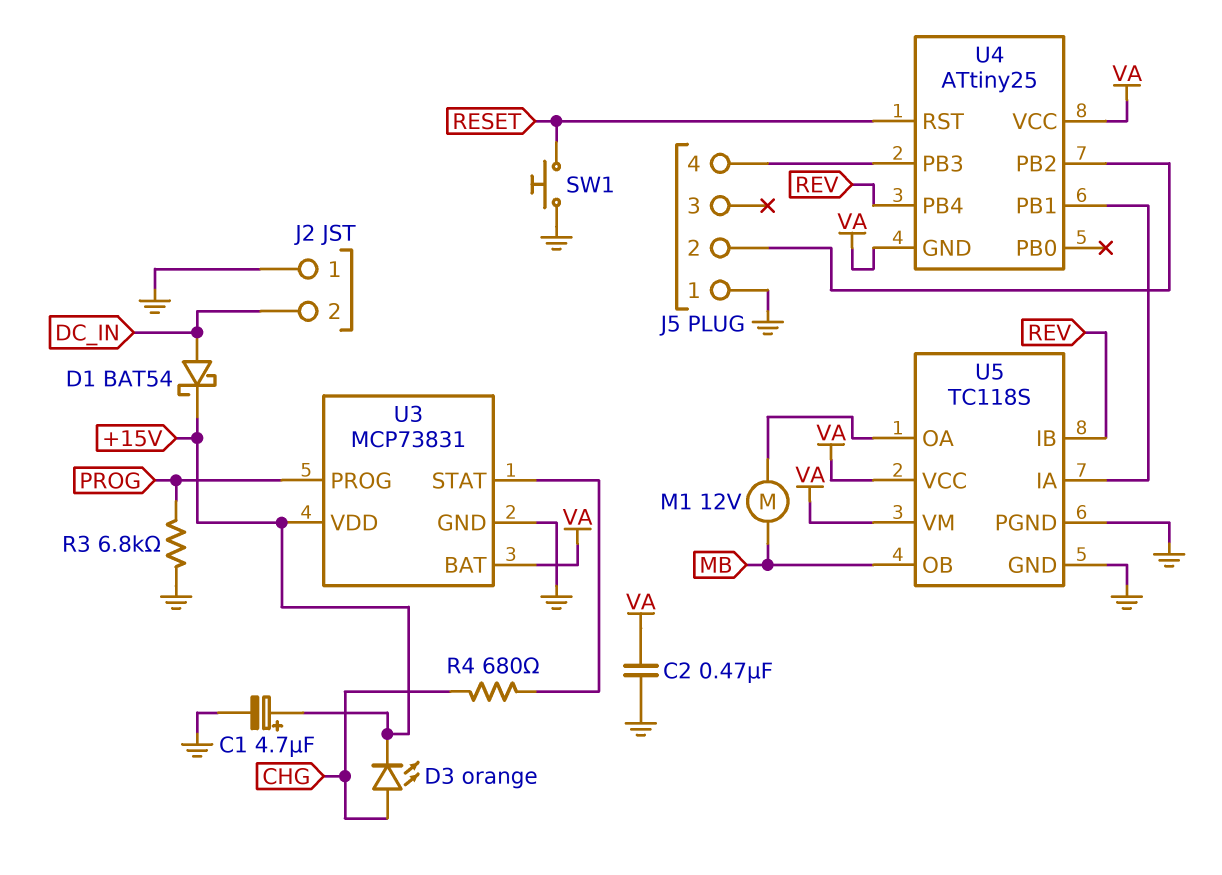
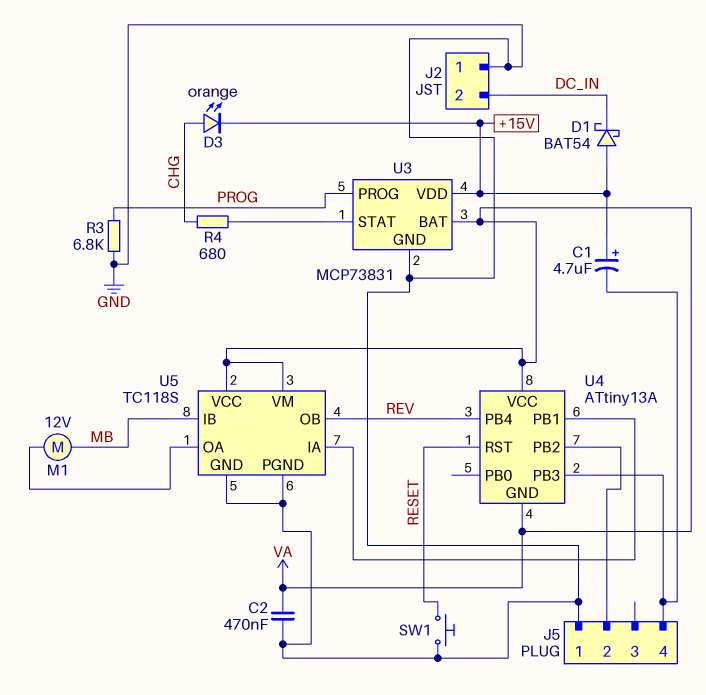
C1: 4.7uF (plus +15V, minus GND) -> 4.7uF (plus +15V, minus J5/4)
D1: schottky BAT54 (A DC_IN, K +15V) -> schottky BAT54 (A +15V, K DC_IN)
U4: ATtiny25 -> ATtiny13A
U5 pin IB: REV -> MB
U5 pin OB: MB -> REV

